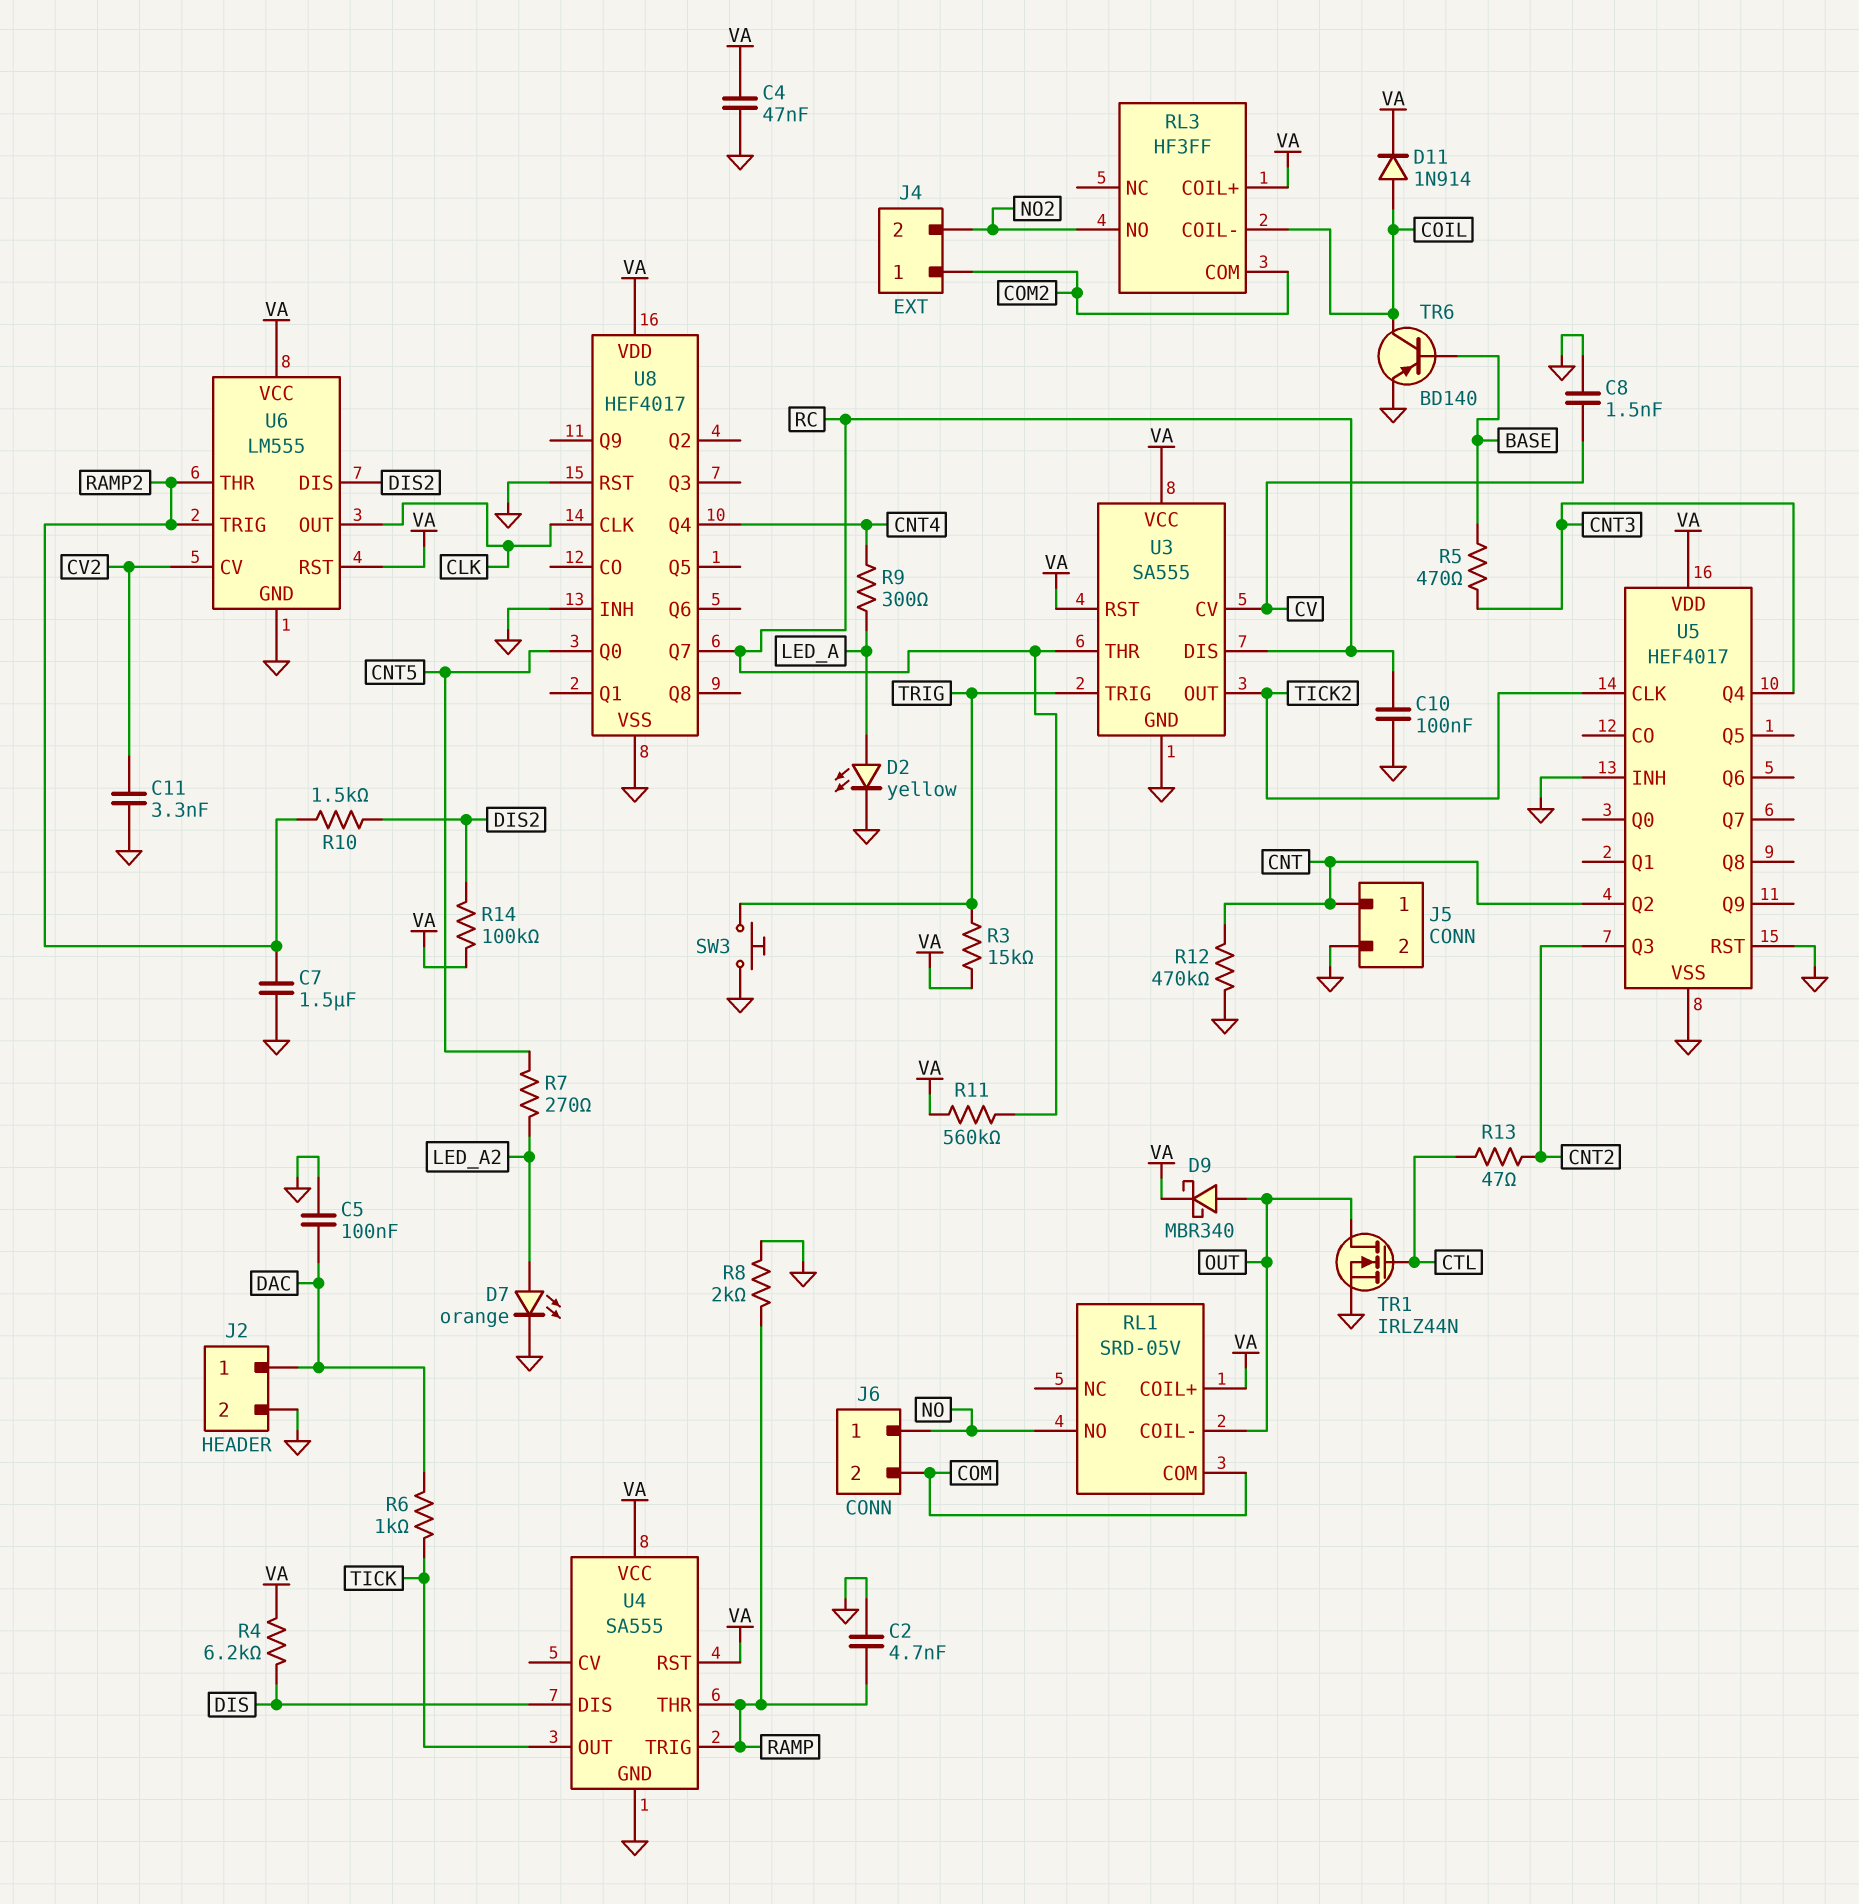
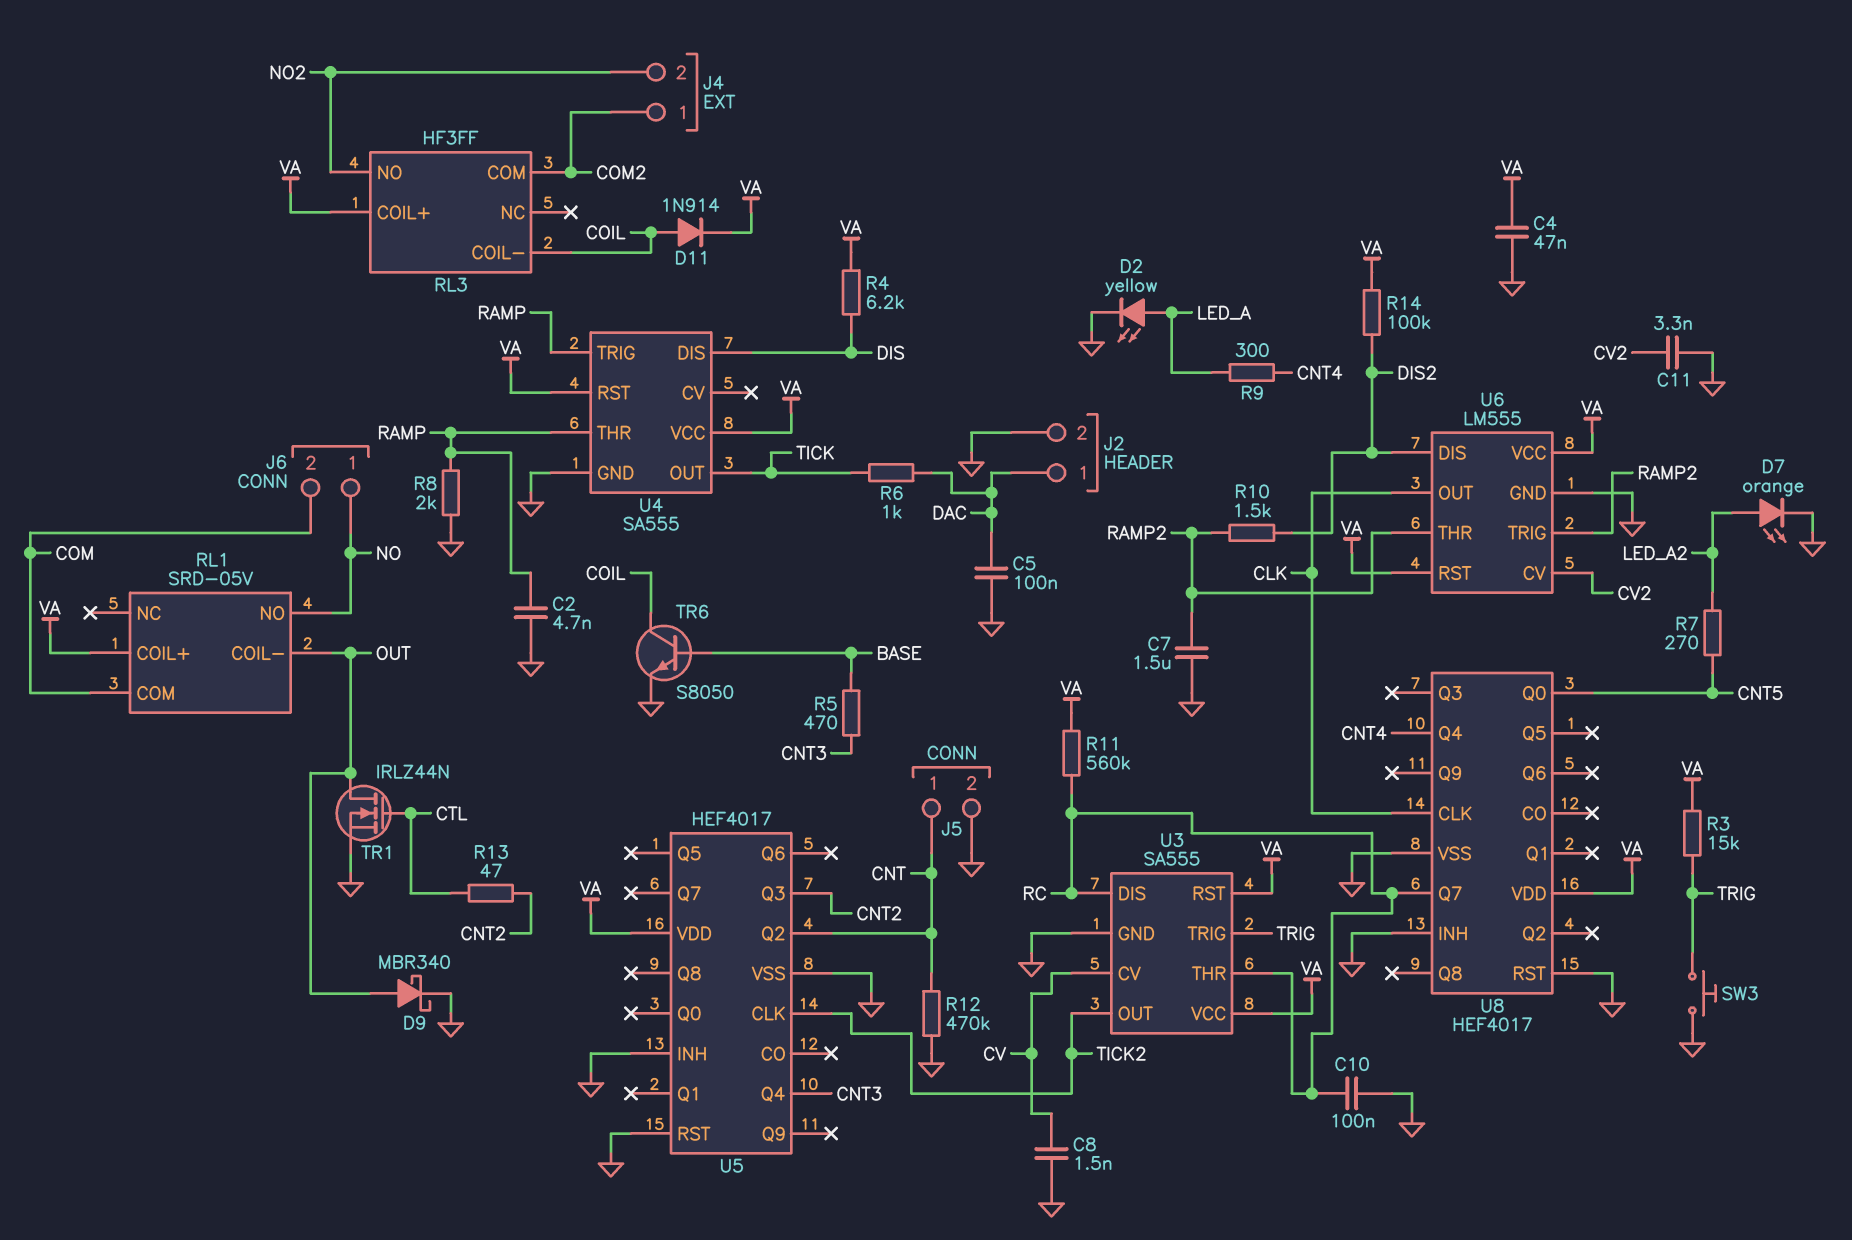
D9: schottky MBR340 (A OUT, K VA) -> schottky MBR340 (A OUT, K GND)
TR6: PNP BD140 (B BASE, C COIL, E GND) -> NPN S8050 (B BASE, C COIL, E GND)

